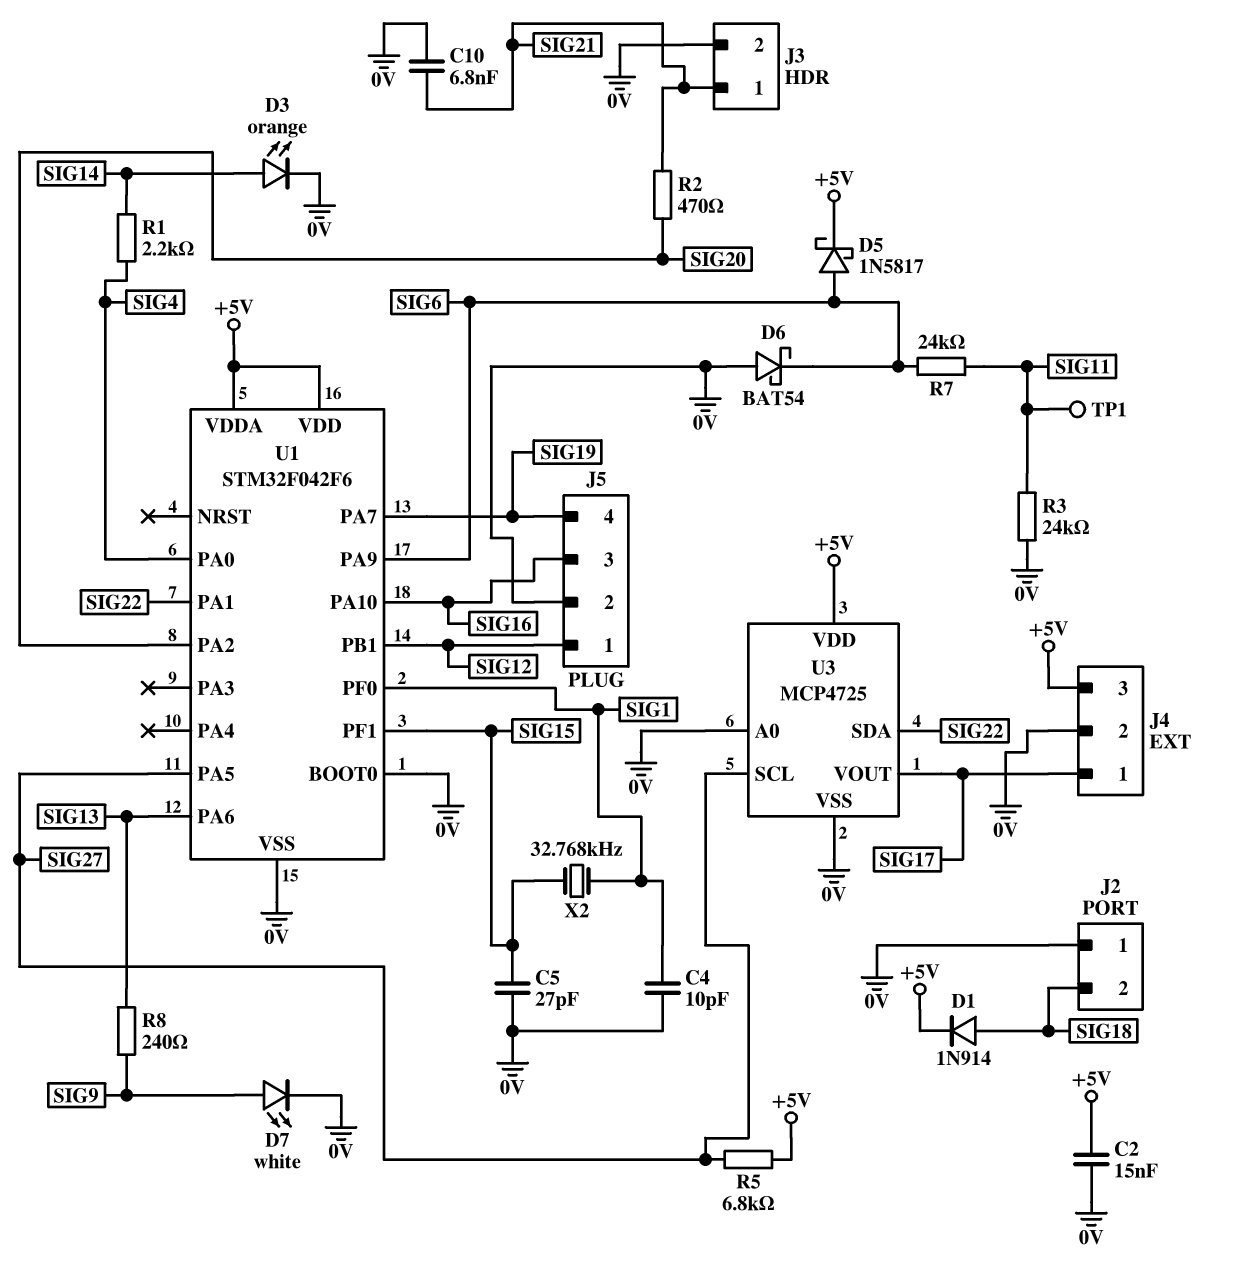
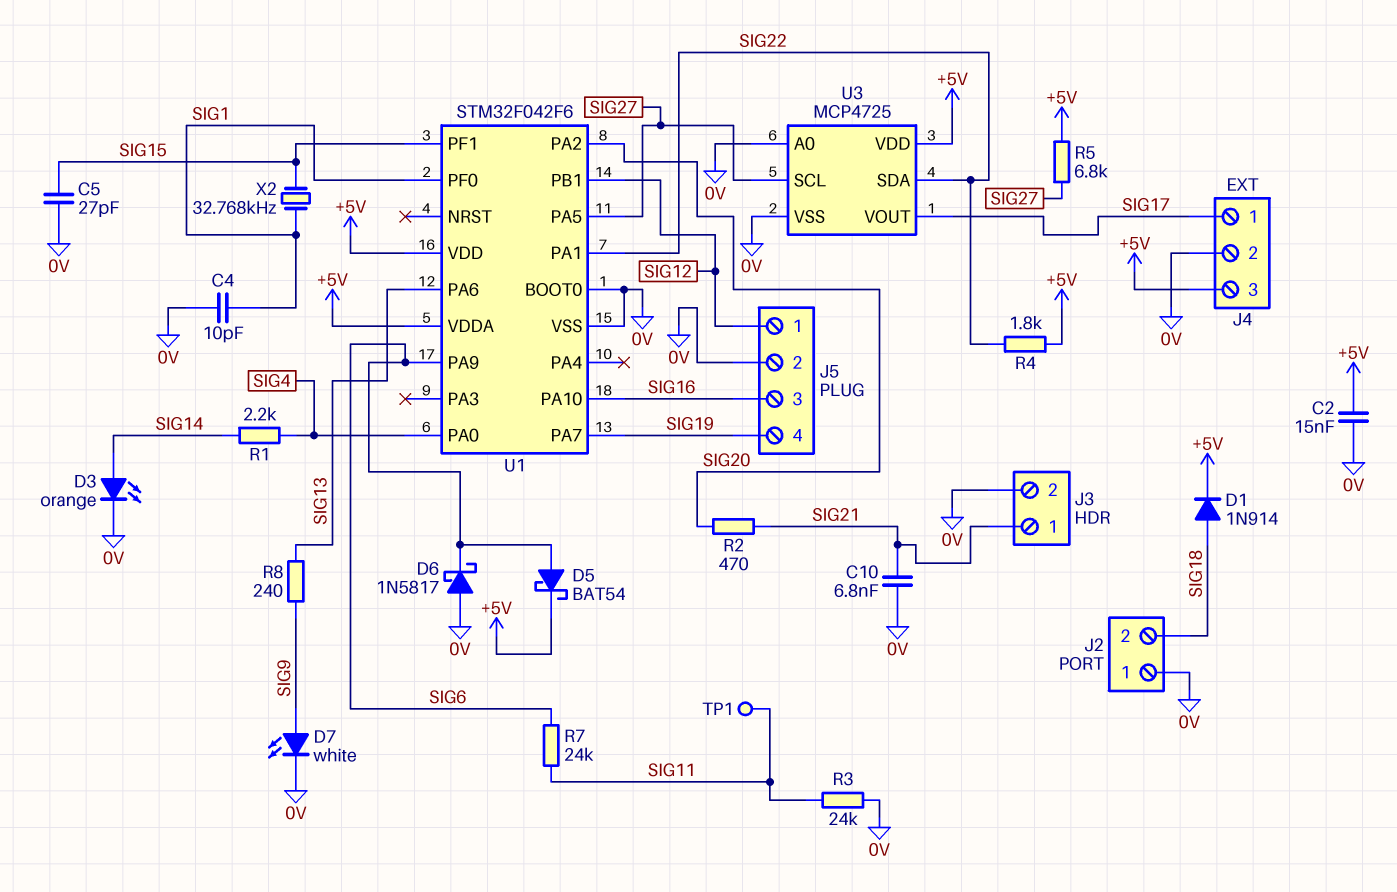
D5: schottky 1N5817 (A SIG6, K +5V) -> schottky BAT54 (A SIG6, K +5V)
D6: schottky BAT54 (A 0V, K SIG6) -> schottky 1N5817 (A 0V, K SIG6)
R4: none -> 1.8k (+5V, SIG22)

